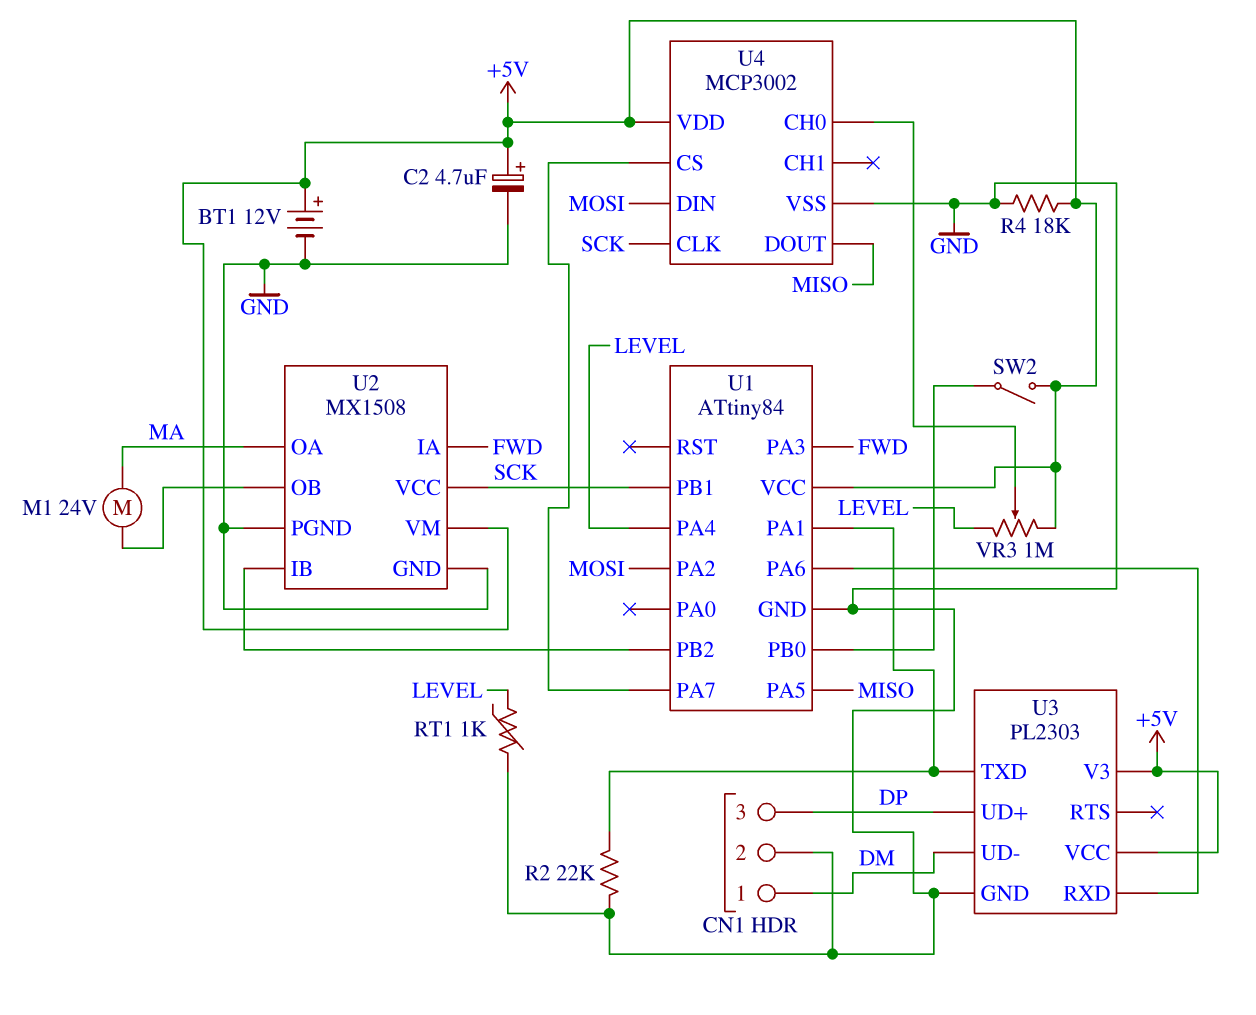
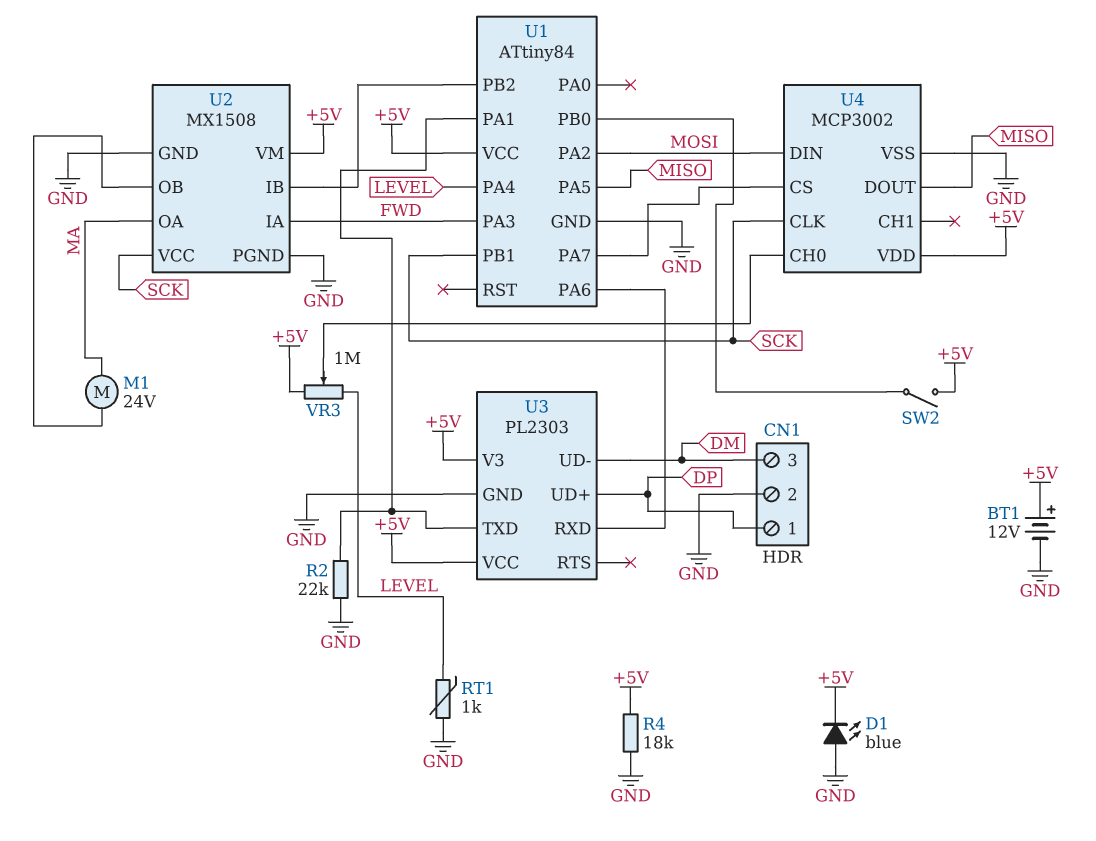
C2: 4.7uF (plus +5V, minus GND) -> none
CN1 pin 1: DM -> DP
CN1 pin 3: DP -> DM
D1: none -> LED blue (A GND, K +5V)

